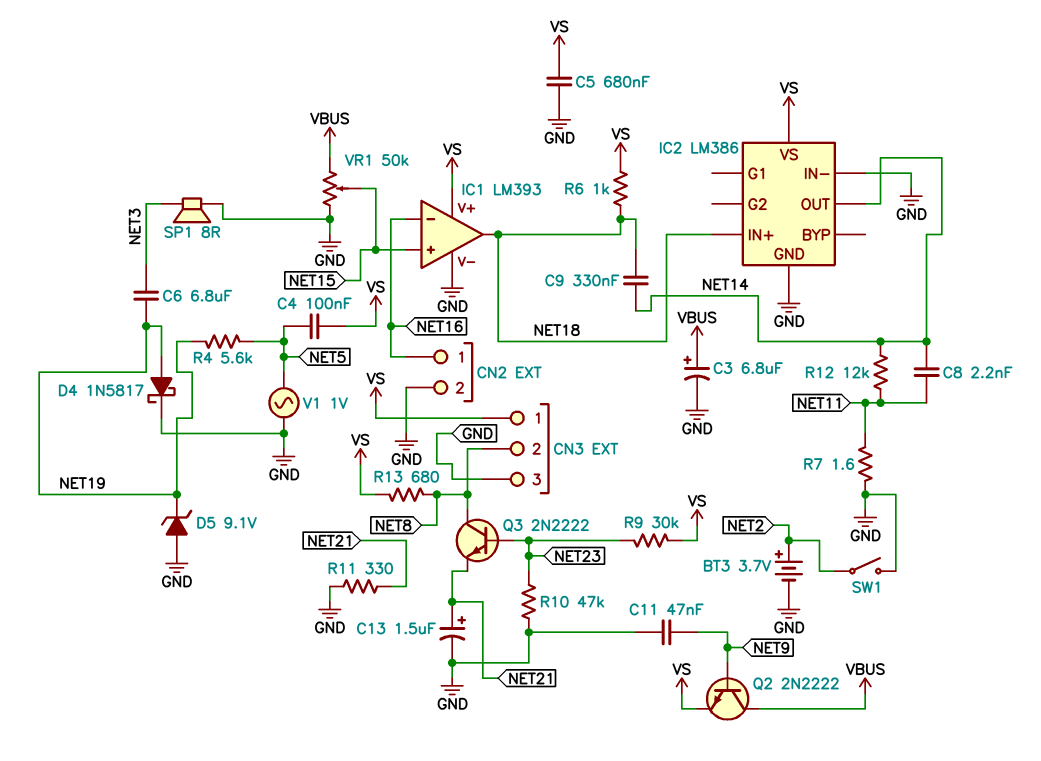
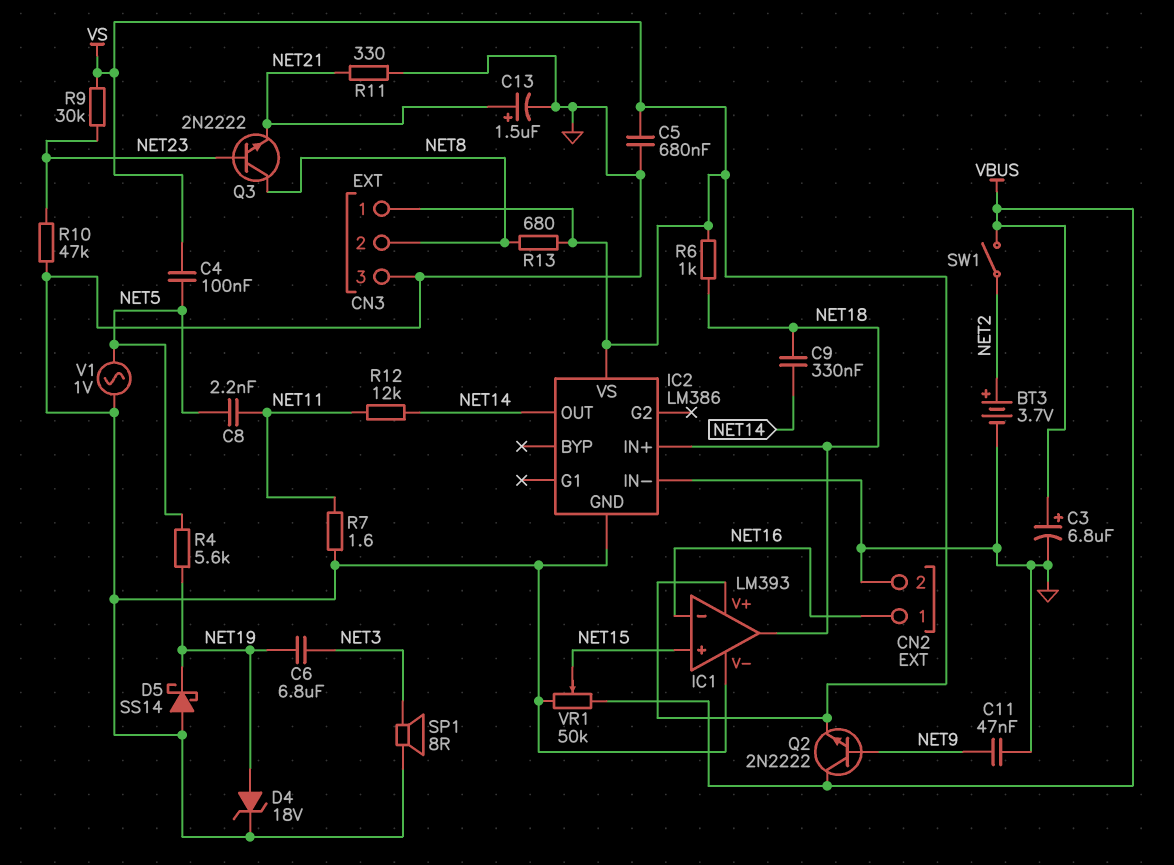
C8: 2.2nF (NET11, NET14) -> 2.2nF (NET5, NET11)
D4: schottky 1N5817 (A NET19, K GND) -> zener 18V (A NET19, K GND)
D5: zener 9.1V (A GND, K NET19) -> schottky SS14 (A GND, K NET19)
SW1: switch (GND, NET2) -> switch (NET2, VBUS)

